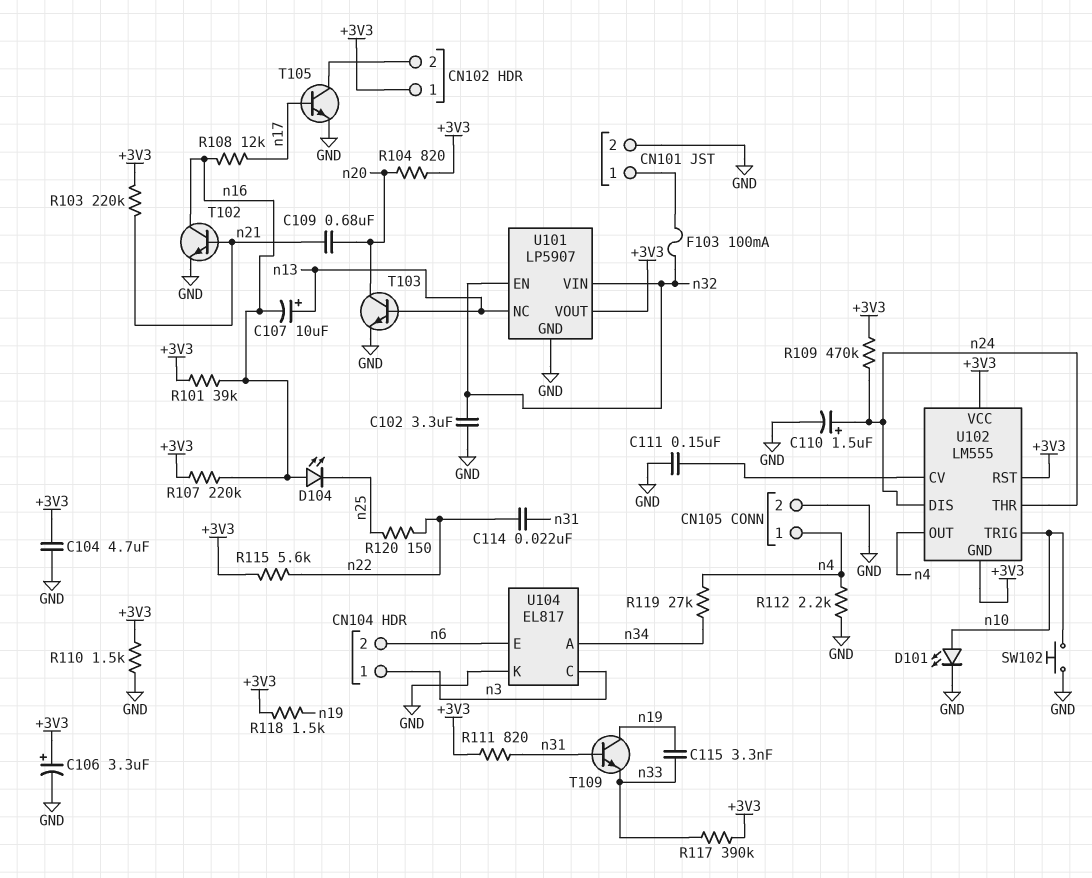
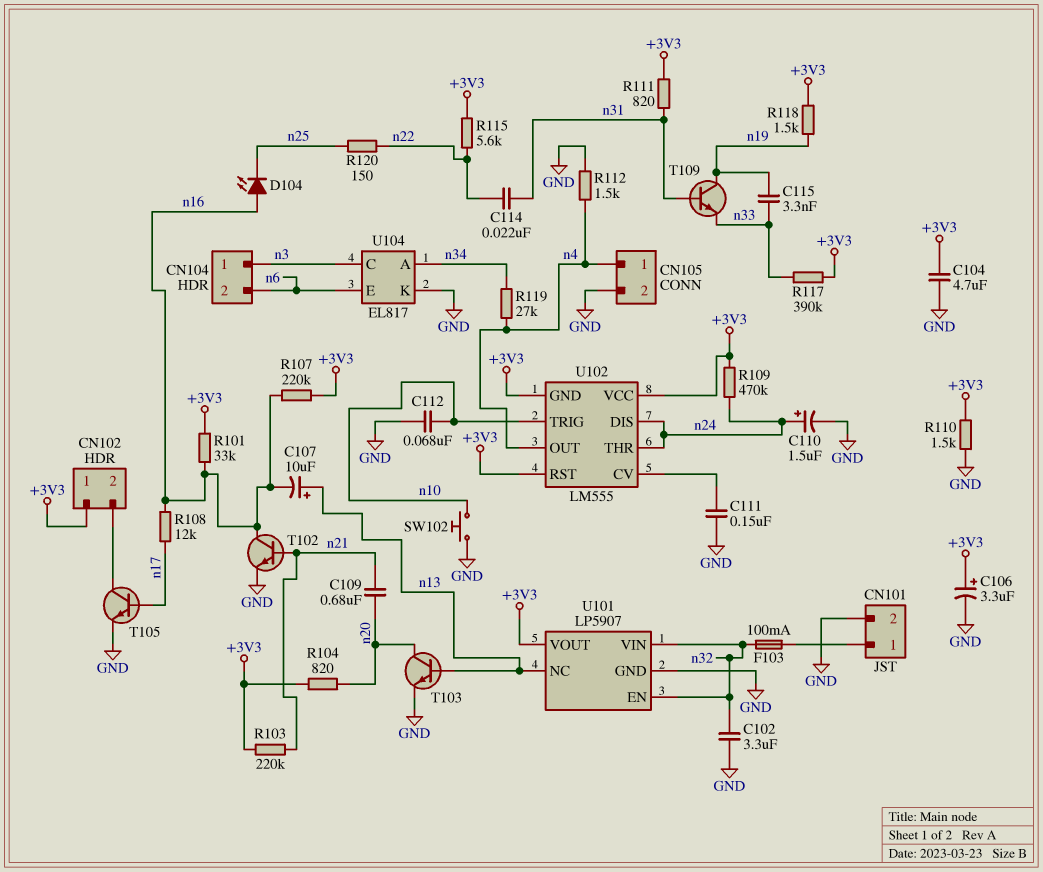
C112: none -> 68nF (GND, n10)
D101: LED (A n10, K GND) -> none
R101: 39k (+3V3, n16) -> 33k (+3V3, n16)
R112: 2.2k (GND, n4) -> 1.5k (GND, n4)

